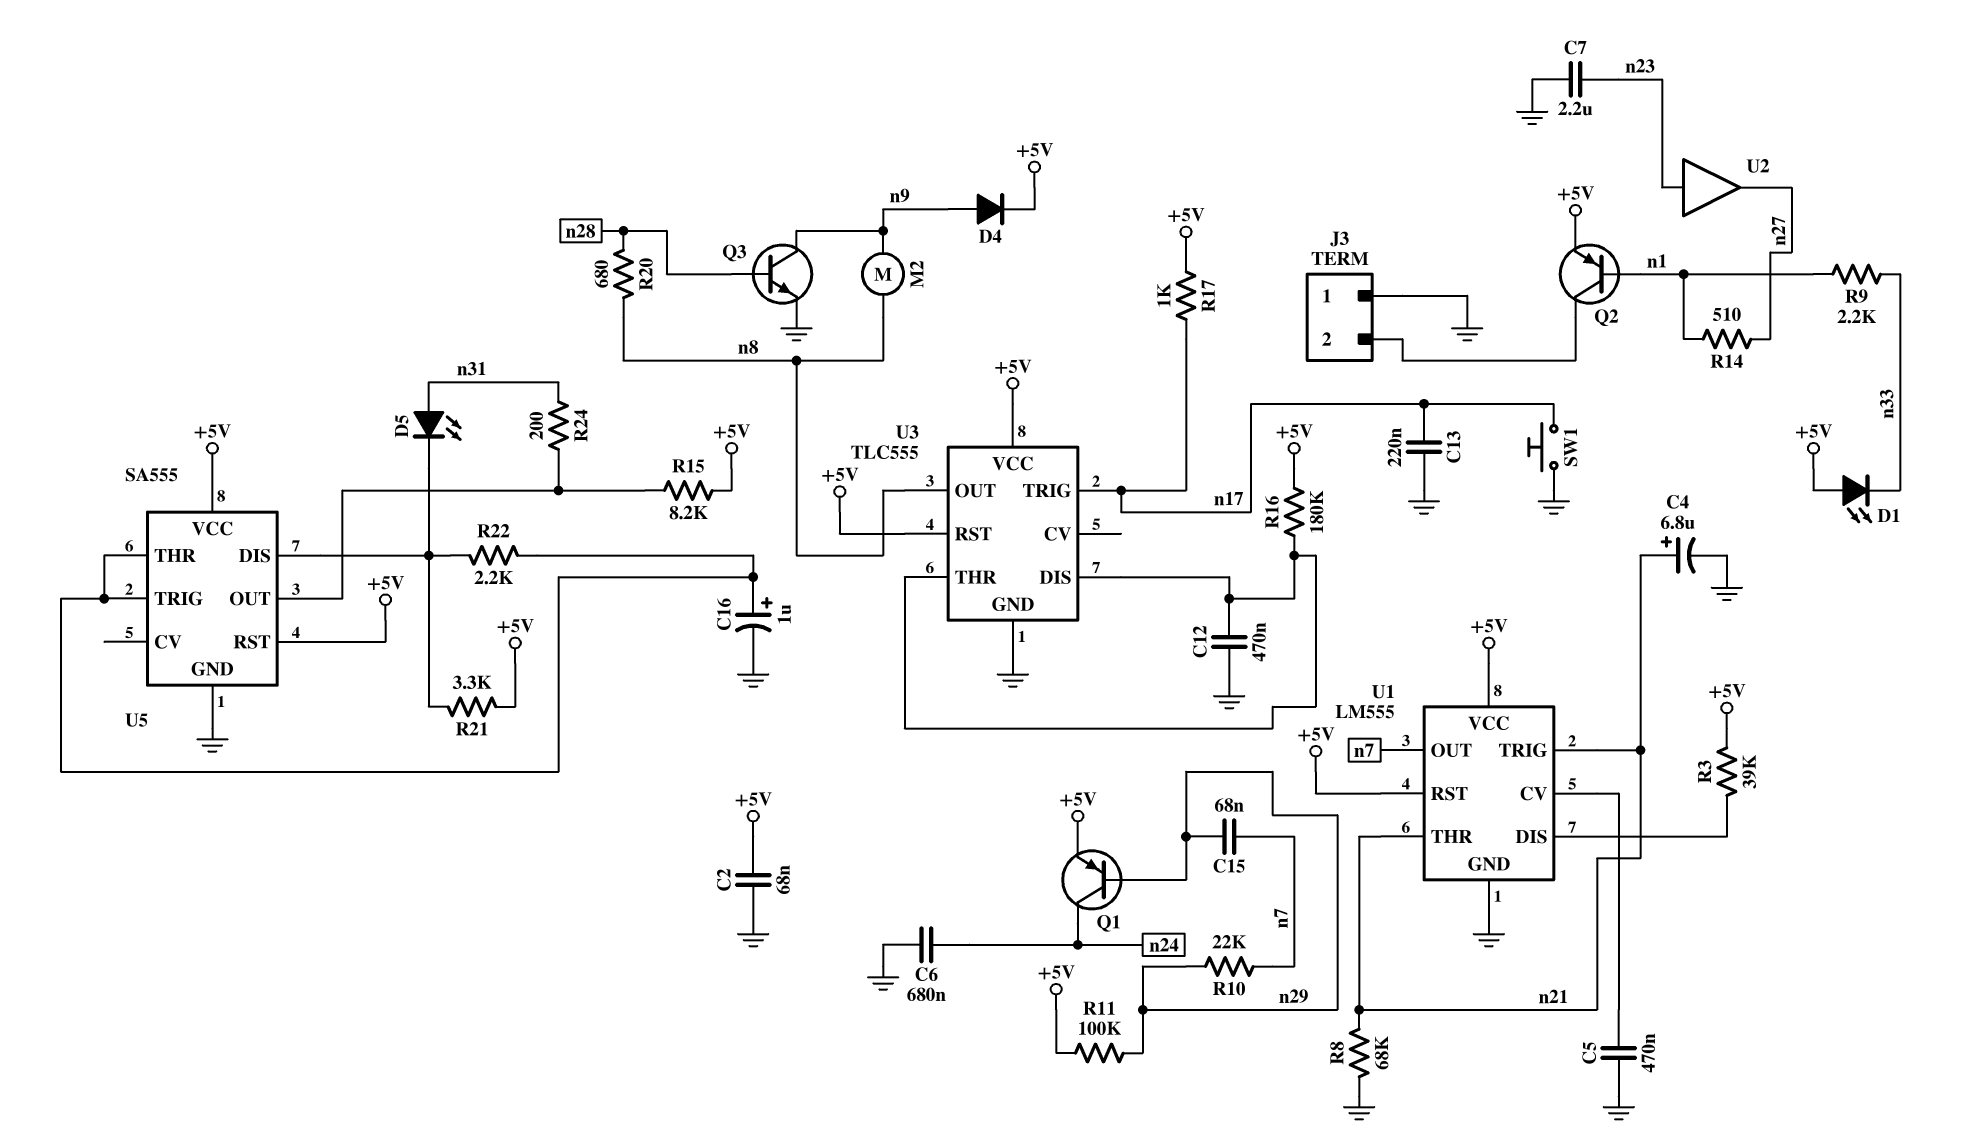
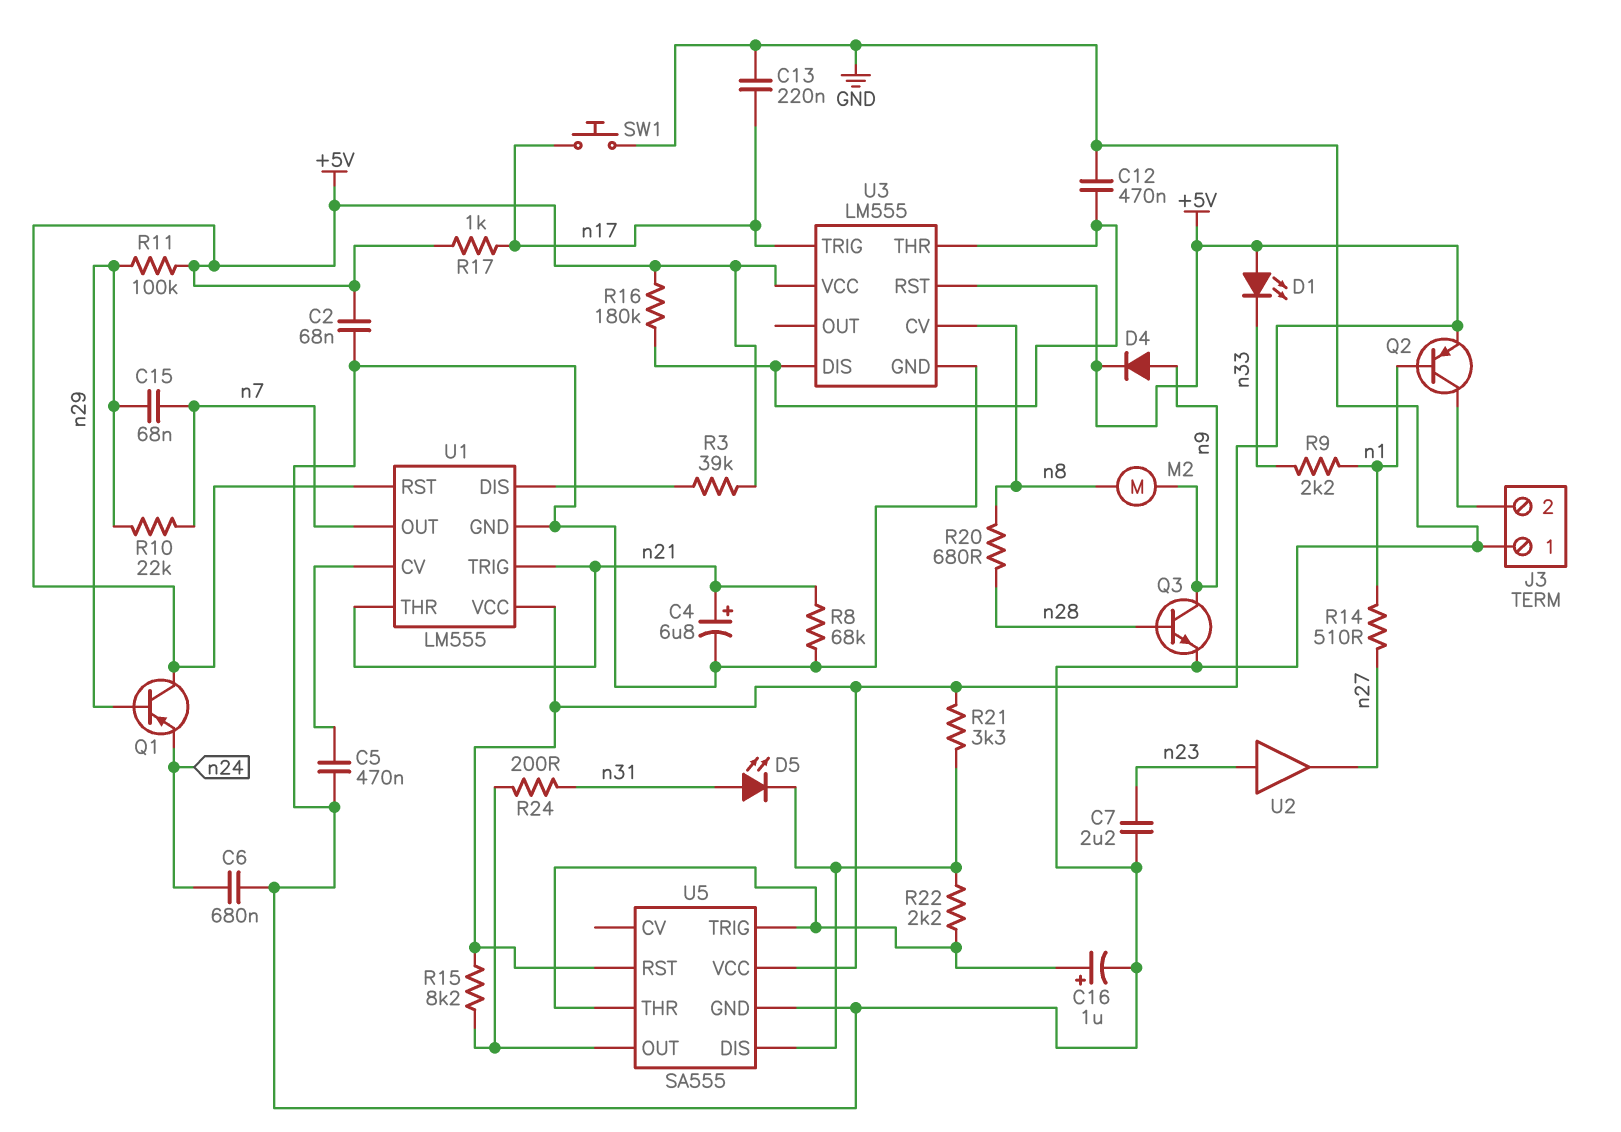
Q1: PNP (B n29, C n24, E +5V) -> PNP (B n29, C +5V, E n24)
U3: TLC555 -> LM555
U3 pin CV: none -> n8
U3 pin OUT: n8 -> none

